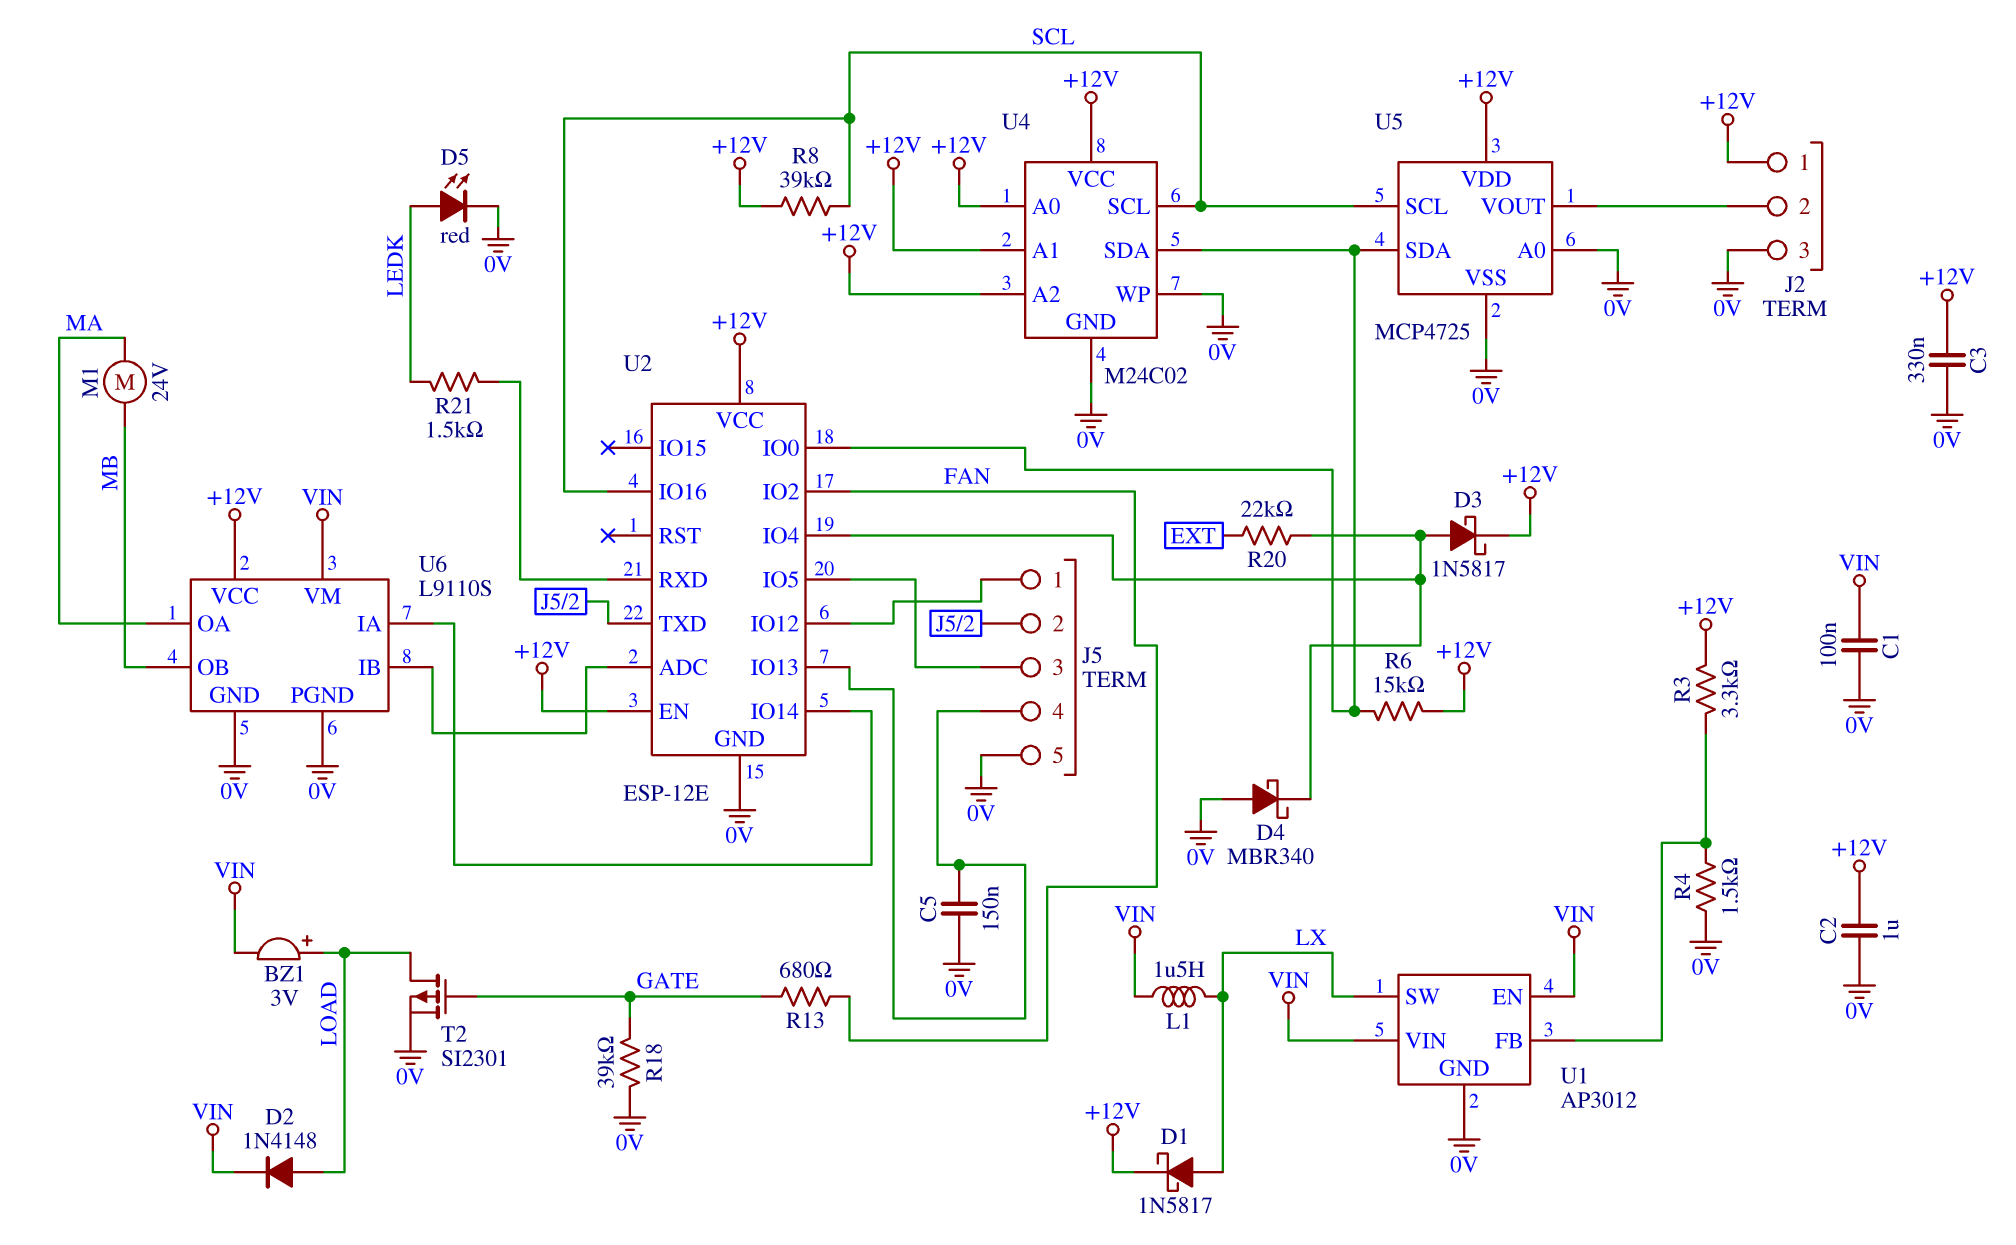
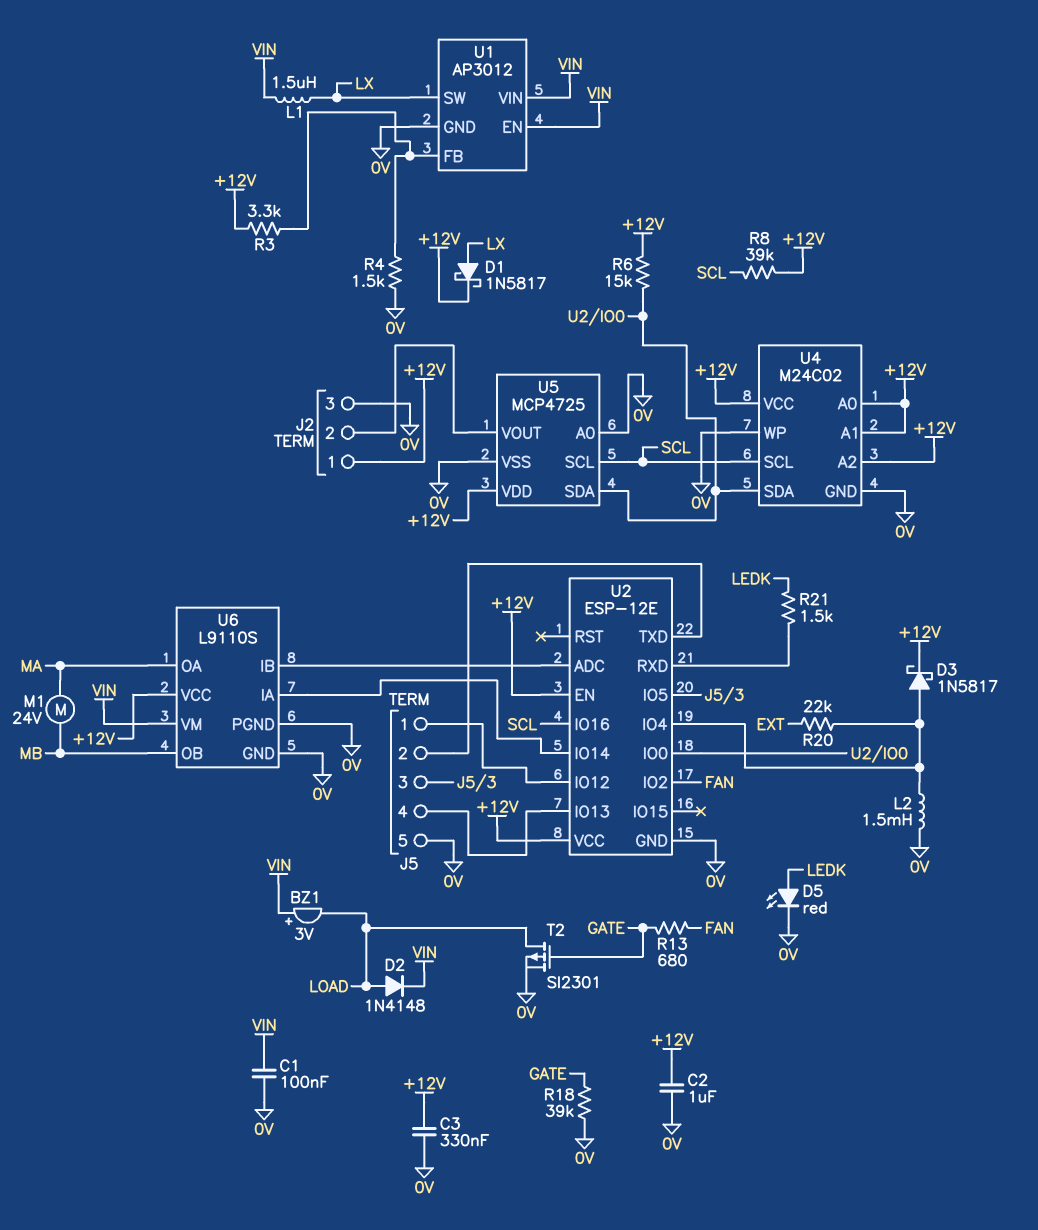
BZ1: buzzer 3V (plus LOAD, minus VIN) -> buzzer 3V (plus VIN, minus LOAD)
C5: 150nF (0V, J5/4) -> none
D4: schottky MBR340 (A 0V, K U2/IO4) -> none
L2: none -> 1.5mH (0V, U2/IO4)

